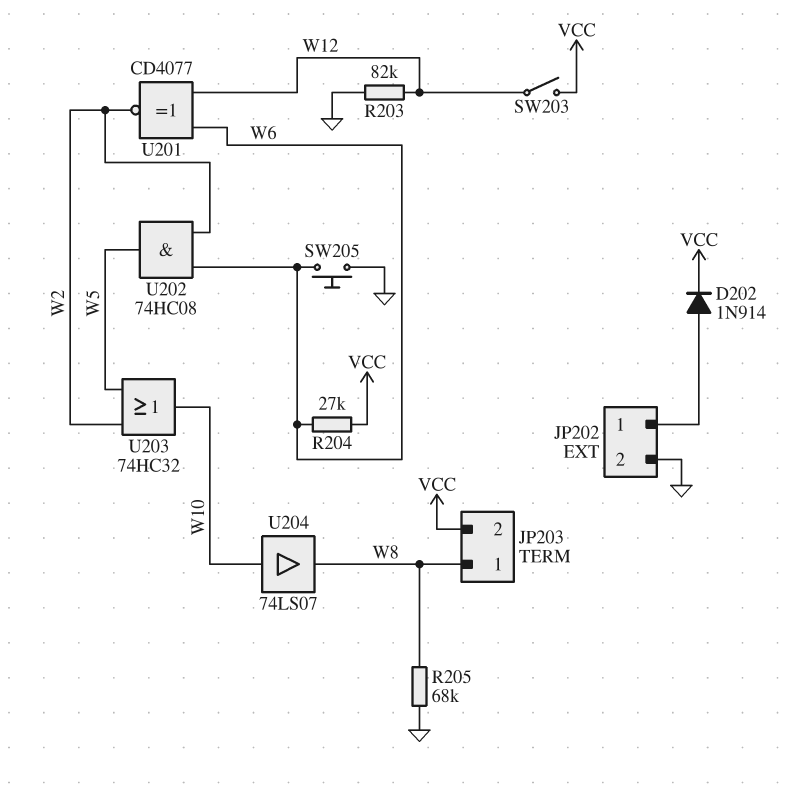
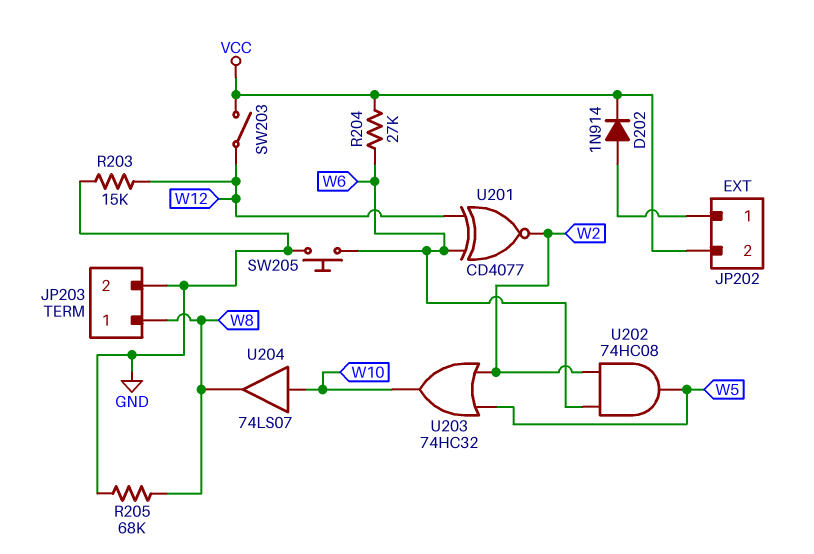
JP202 pin 2: GND -> VCC
JP203 pin 2: VCC -> GND
R203: 82k (GND, W12) -> 15k (GND, W12)

